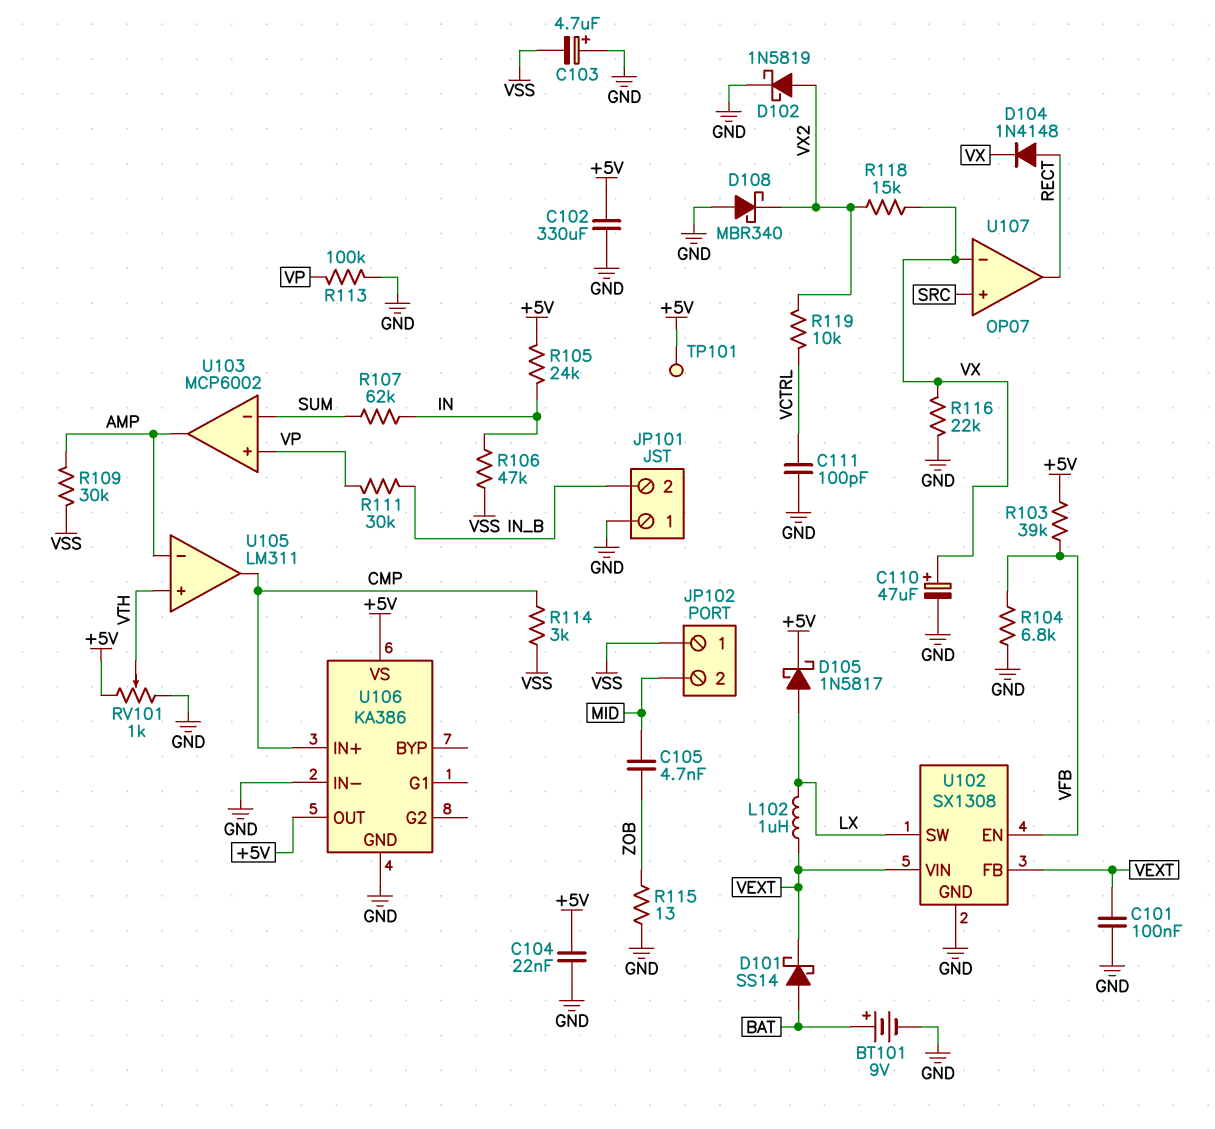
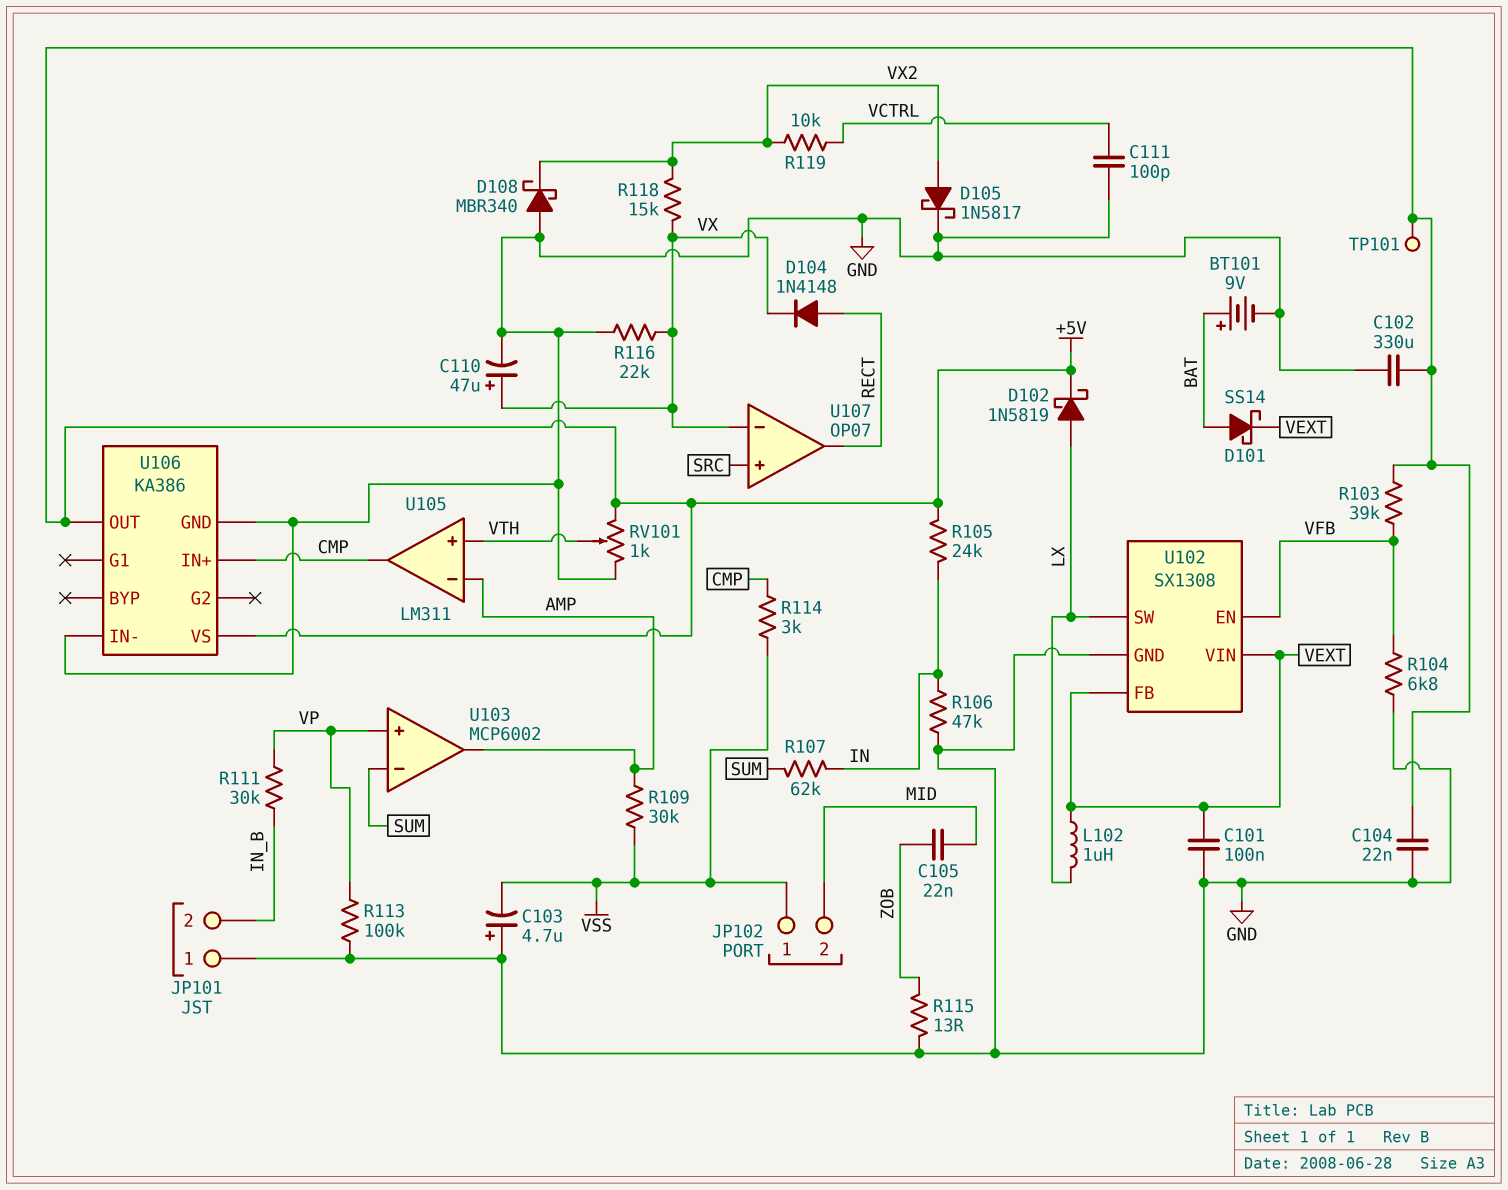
C105: 4.7nF (MID, ZOB) -> 22nF (MID, ZOB)
D102: schottky 1N5819 (A VX2, K GND) -> schottky 1N5819 (A LX, K +5V)
D105: schottky 1N5817 (A LX, K +5V) -> schottky 1N5817 (A VX2, K GND)
R106: 47k (IN, VSS) -> 47k (GND, IN)

